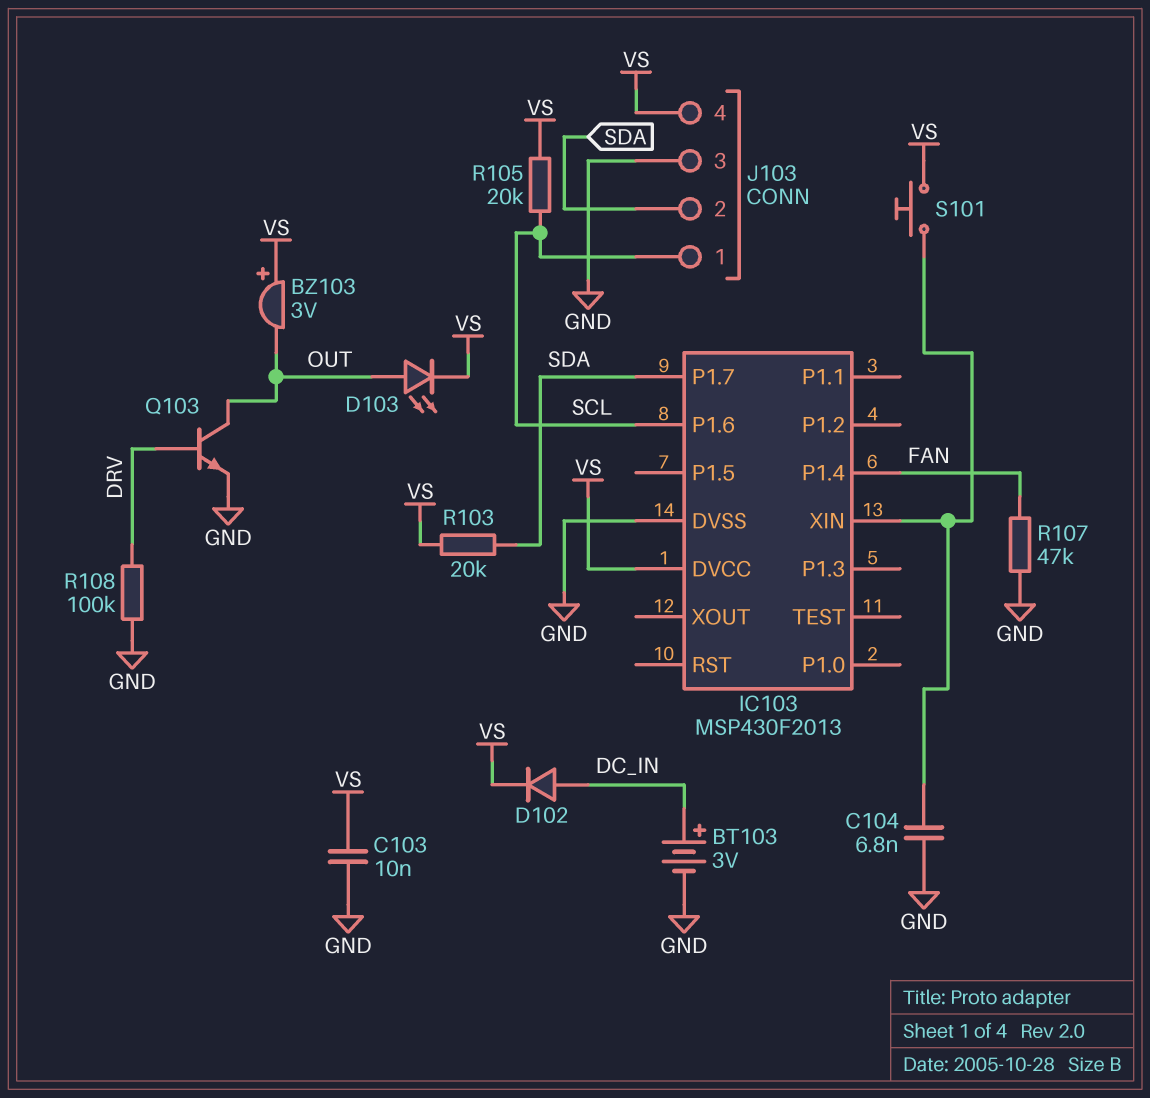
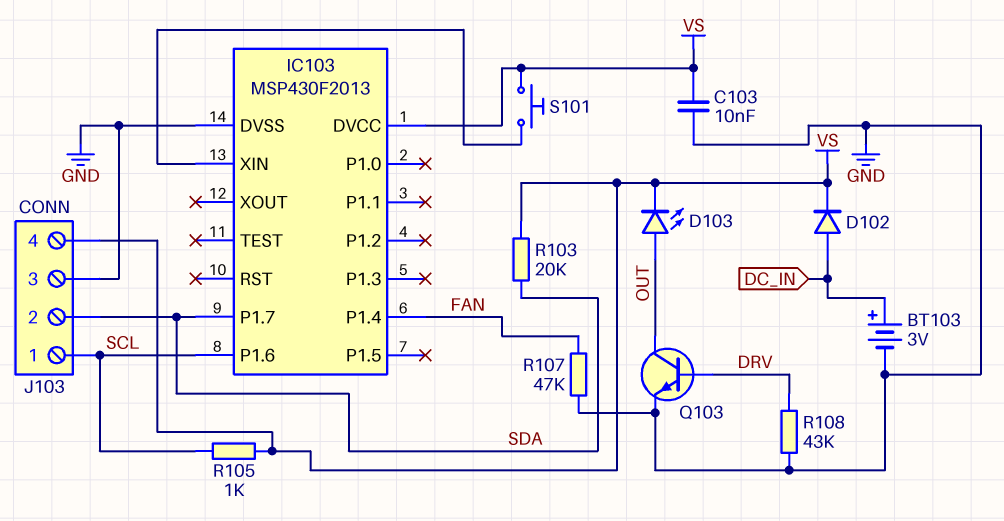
BZ103: buzzer 3V (plus VS, minus OUT) -> none
C104: 6.8nF (GND, IC103/XIN) -> none
R105: 20k (SCL, VS) -> 1k (SCL, VS)
R108: 100k (DRV, GND) -> 43k (DRV, GND)

